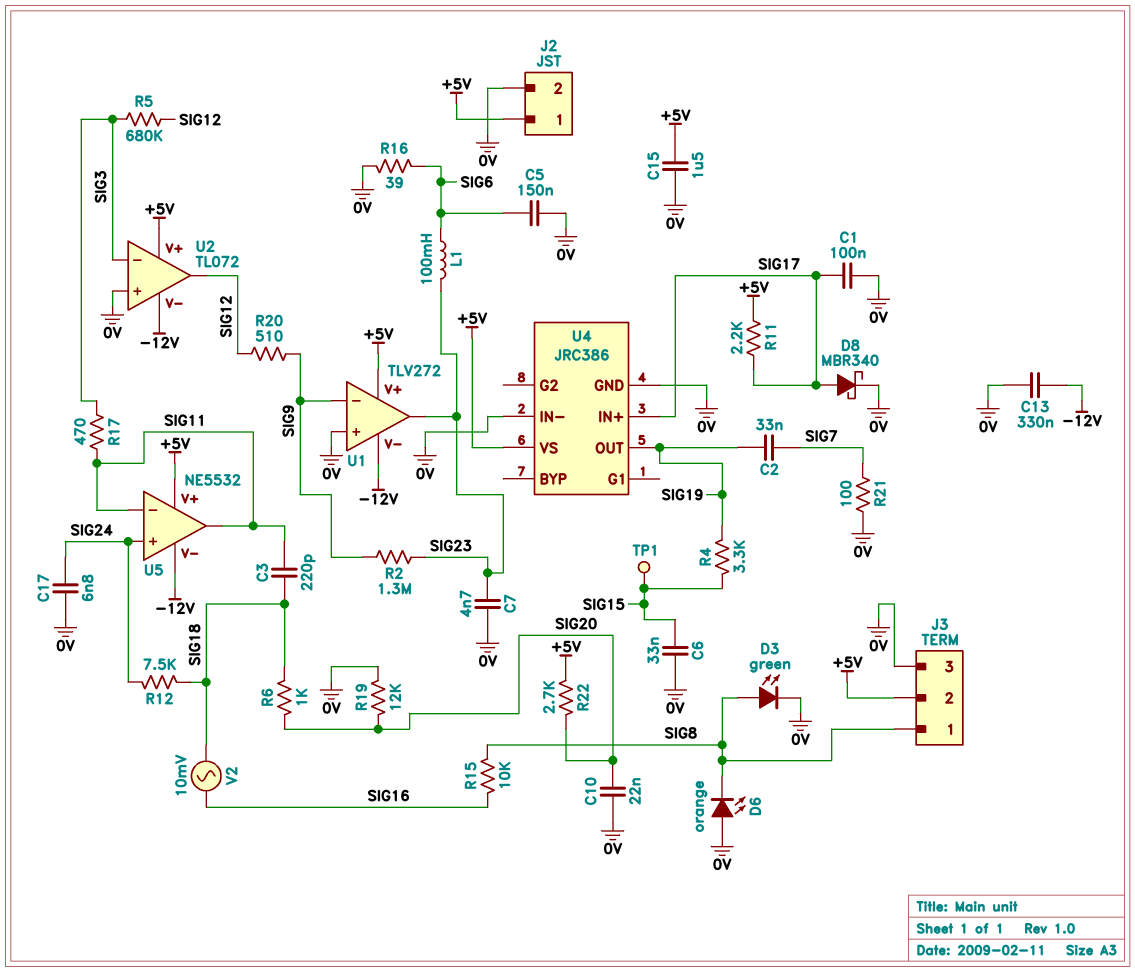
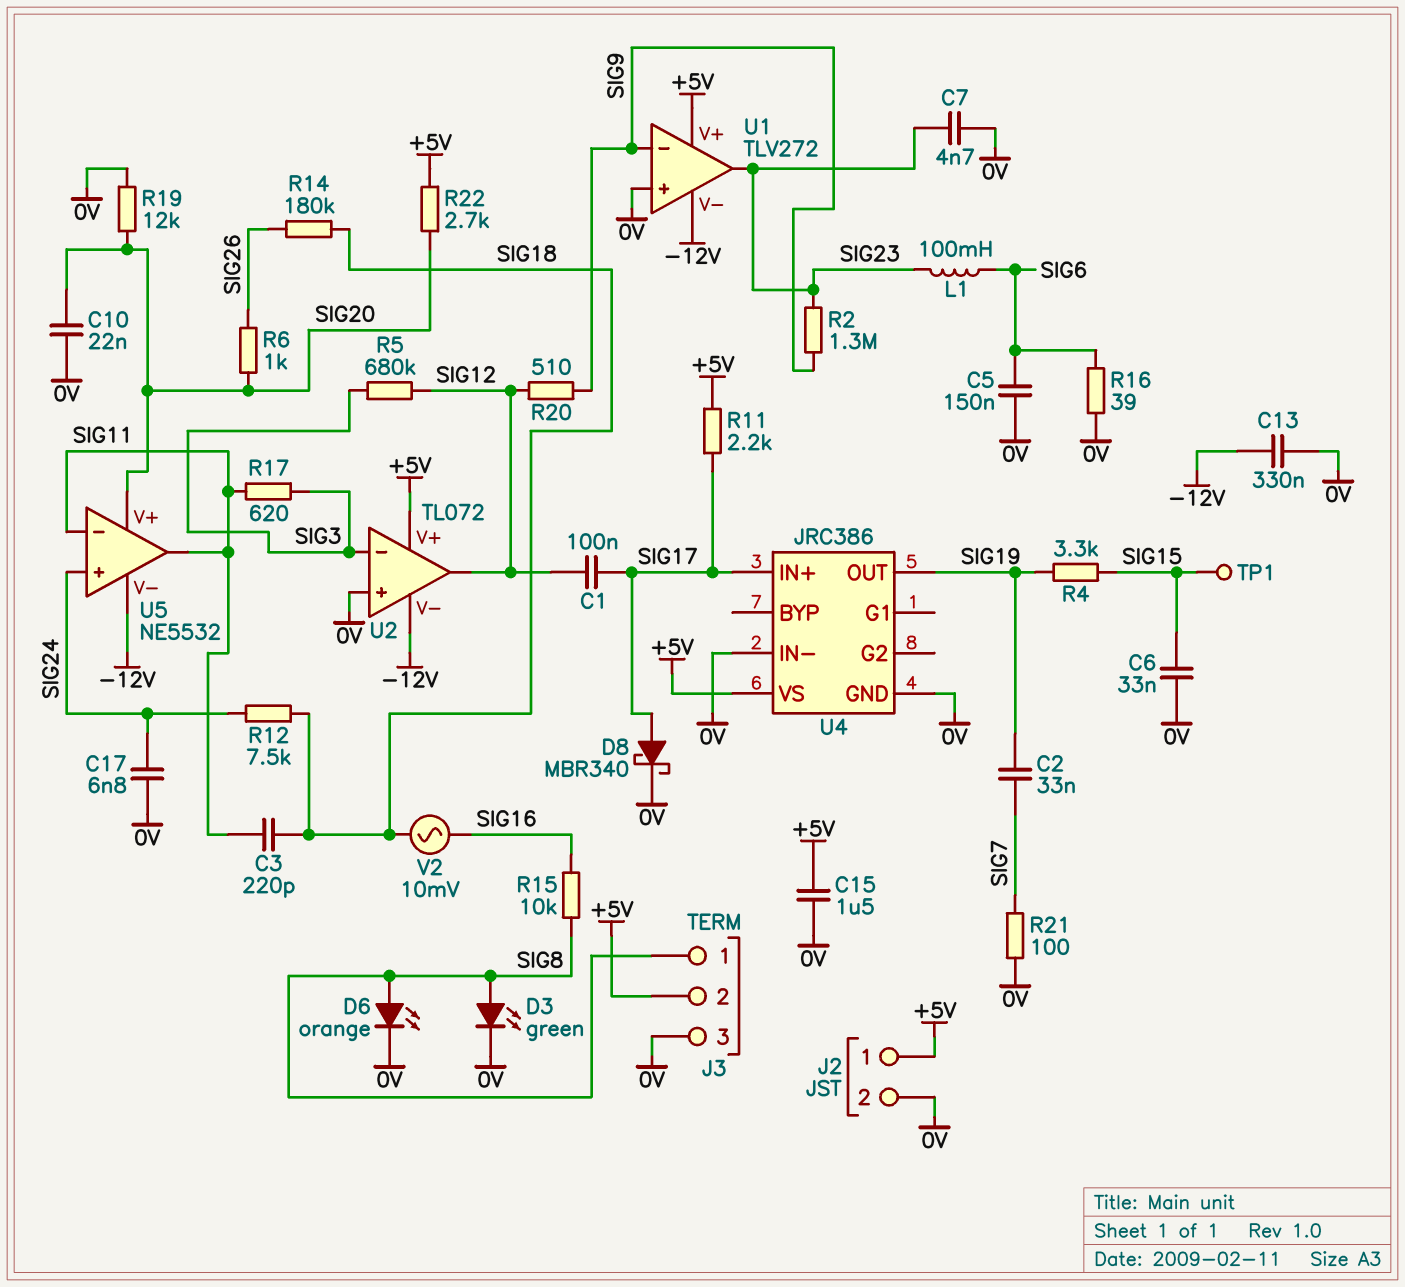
C1: 100nF (0V, SIG17) -> 100nF (SIG12, SIG17)
D6: LED orange (A 0V, K SIG8) -> LED orange (A SIG8, K 0V)
R6: 1k (SIG18, SIG20) -> 1k (SIG20, SIG26)
R14: none -> 180k (SIG18, SIG26)
R17: 470 (SIG3, SIG11) -> 620 (SIG3, SIG11)
U5 pin V+: +5V -> SIG20

